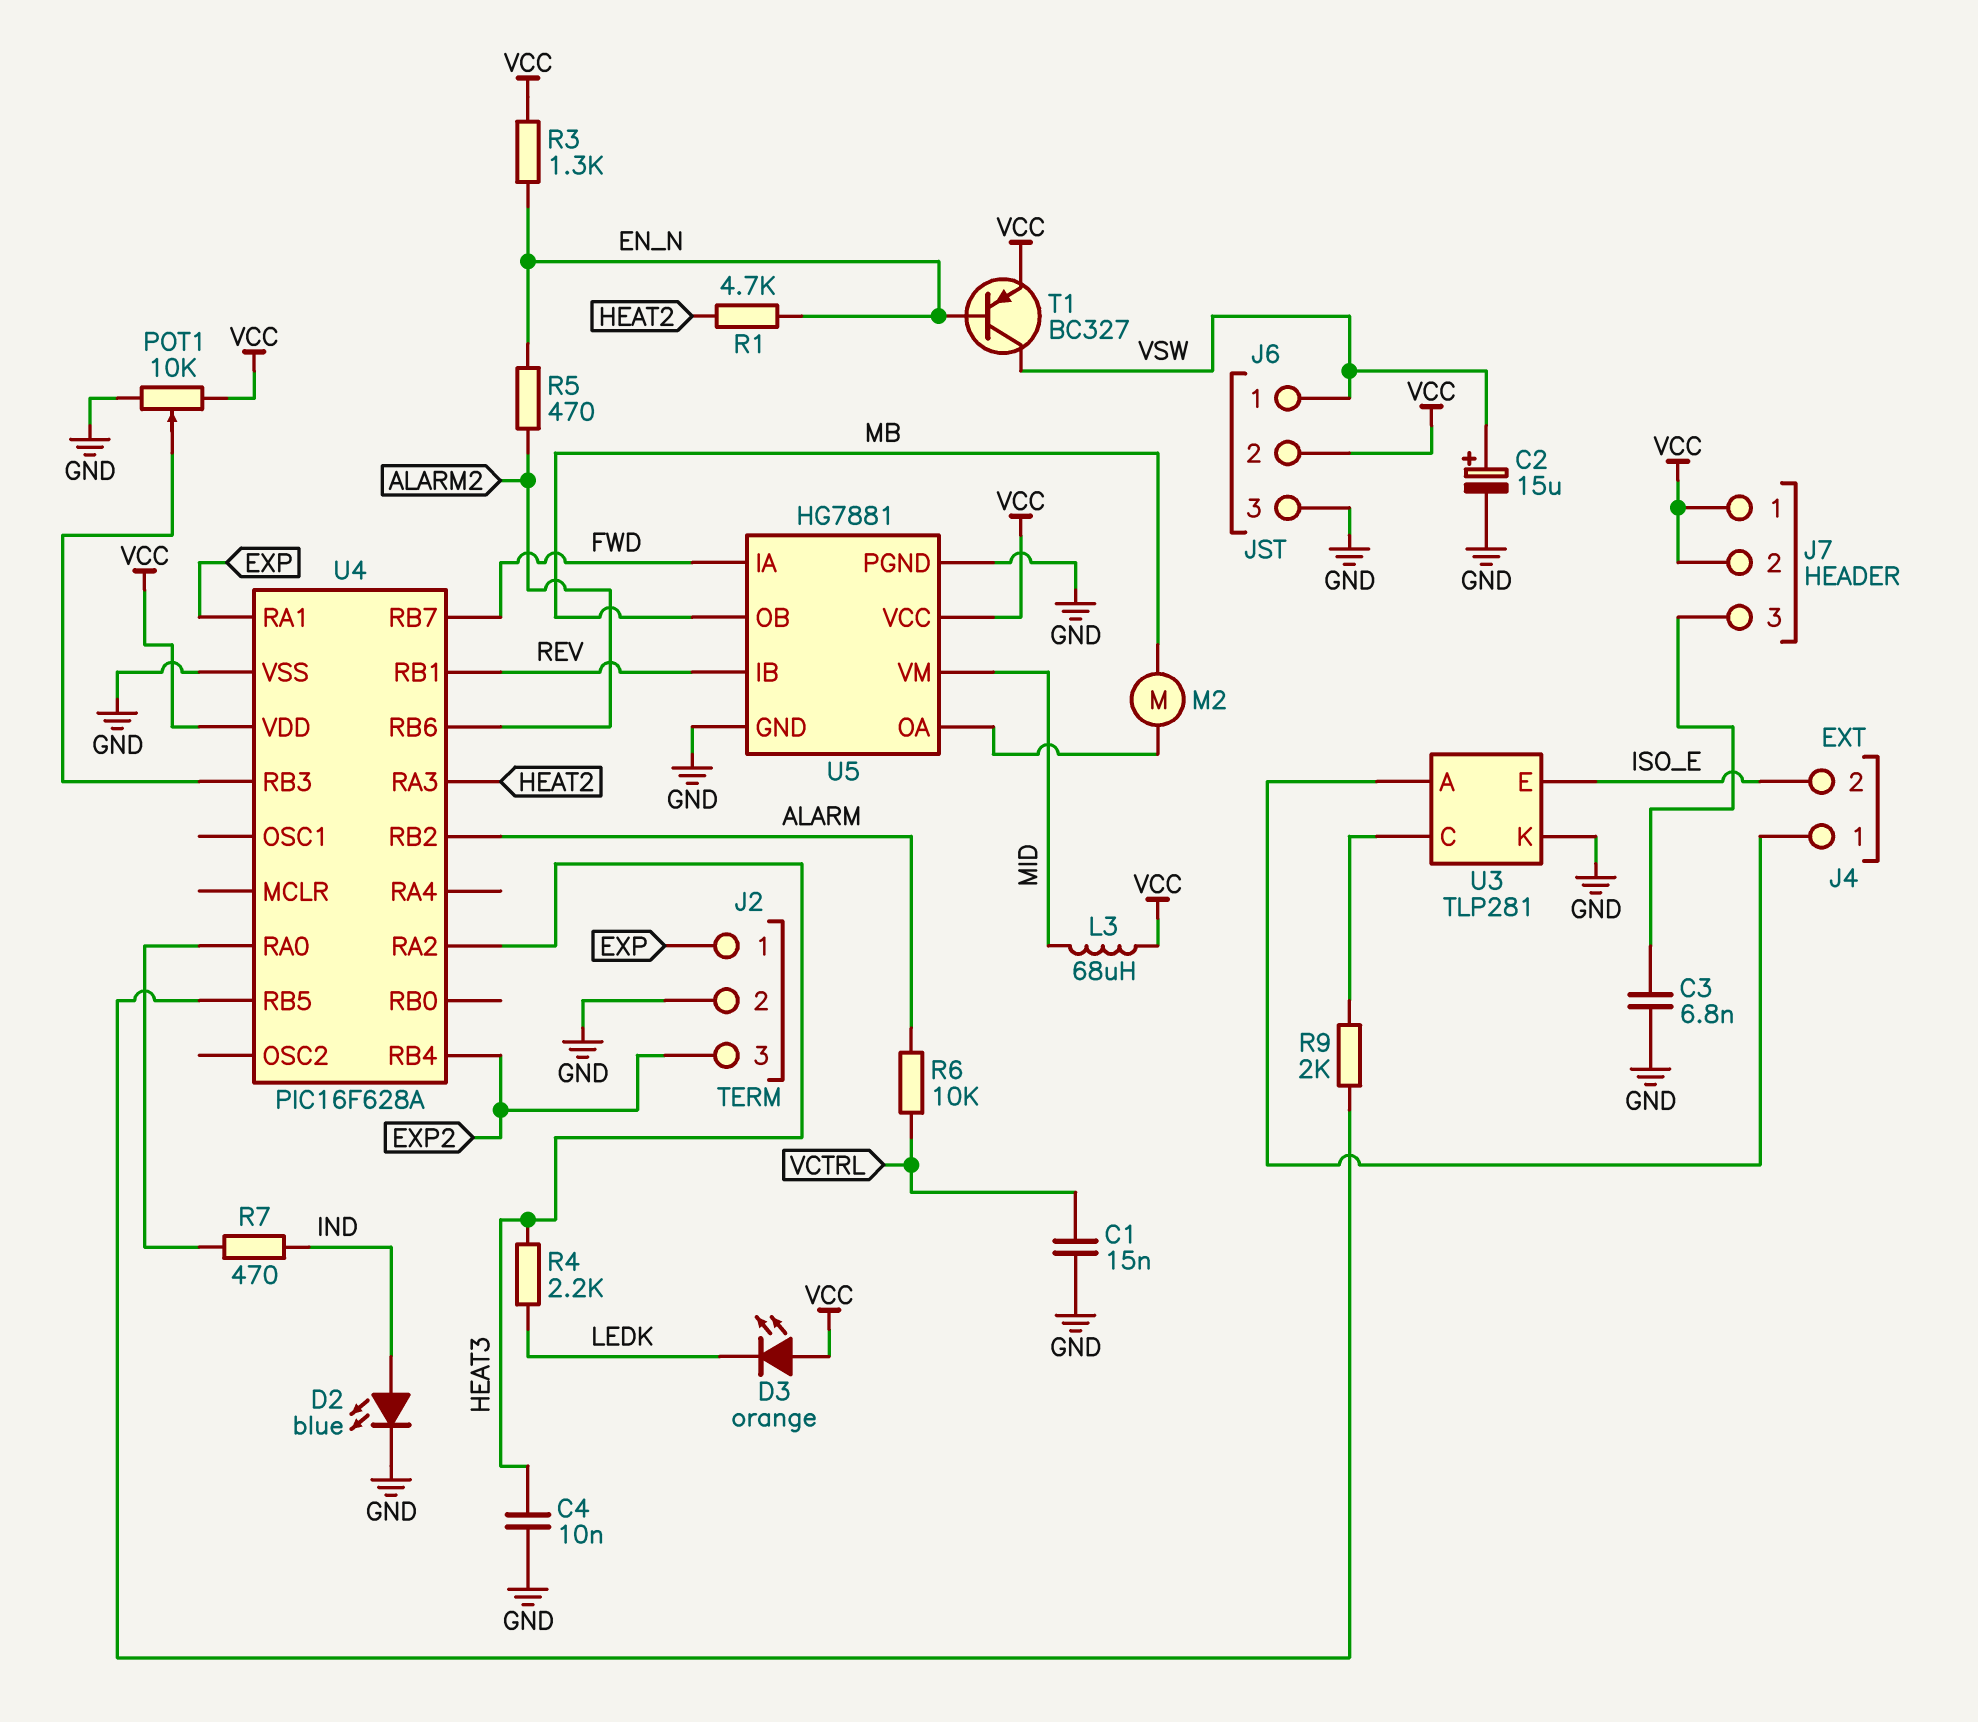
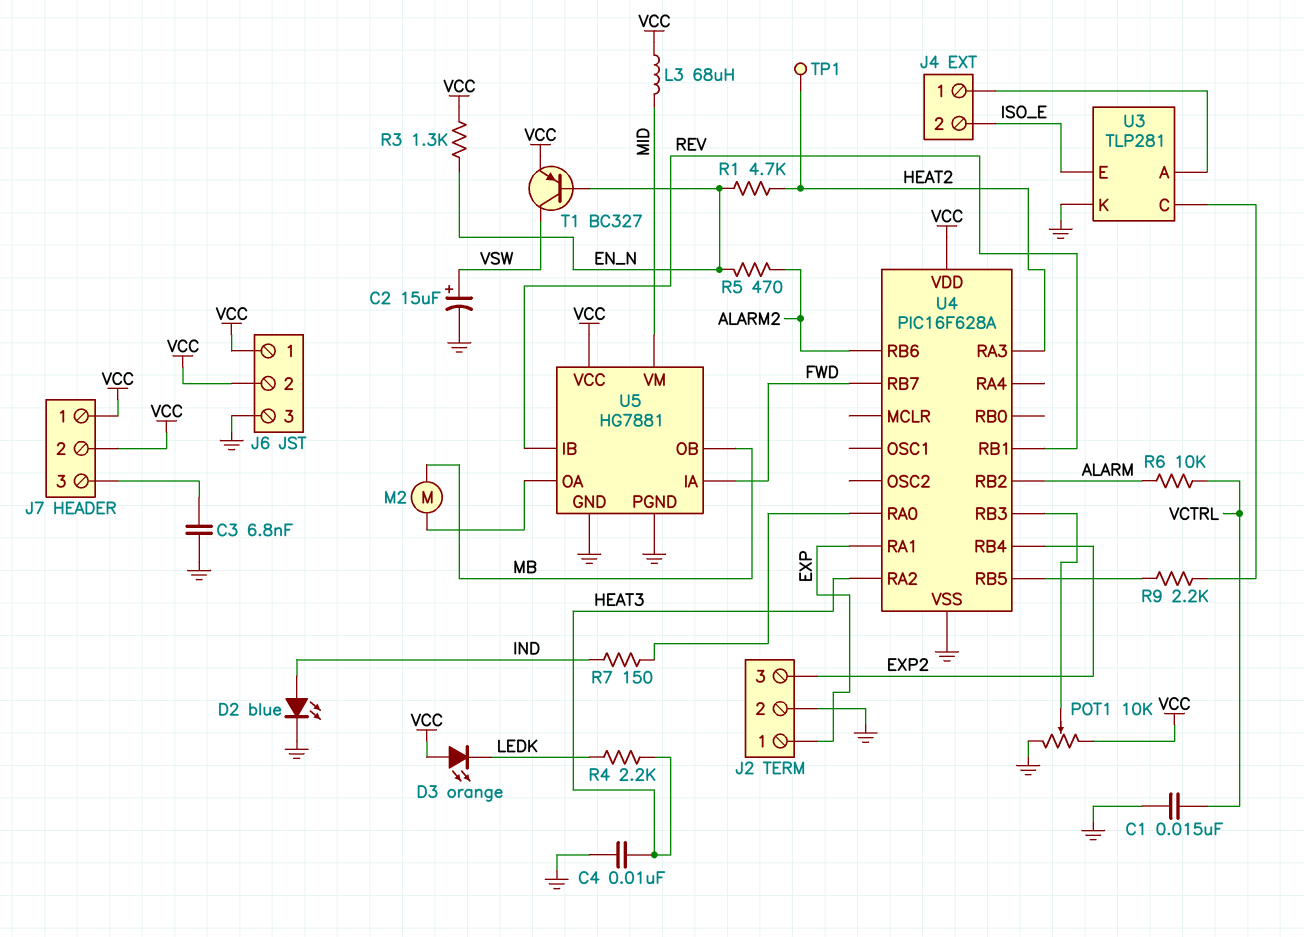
J6 pin 1: VSW -> VCC
R7: 470 (IND, U4/RA0) -> 150 (IND, U4/RA0)
R9: 2k (U3/C, U4/RB5) -> 2.2k (U3/C, U4/RB5)
TP1: none -> test point (HEAT2)

